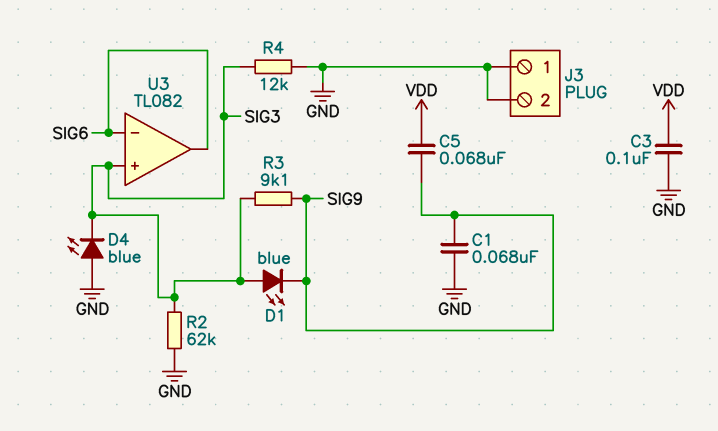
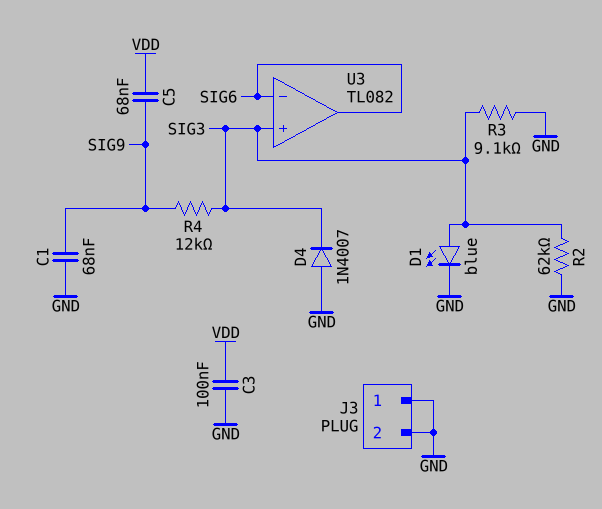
D1: LED blue (A SIG3, K SIG9) -> LED blue (A SIG3, K GND)
D4: LED blue (A GND, K SIG3) -> diode 1N4007 (A GND, K SIG3)
R3: 9.1k (SIG3, SIG9) -> 9.1k (GND, SIG3)
R4: 12k (GND, SIG3) -> 12k (SIG3, SIG9)

